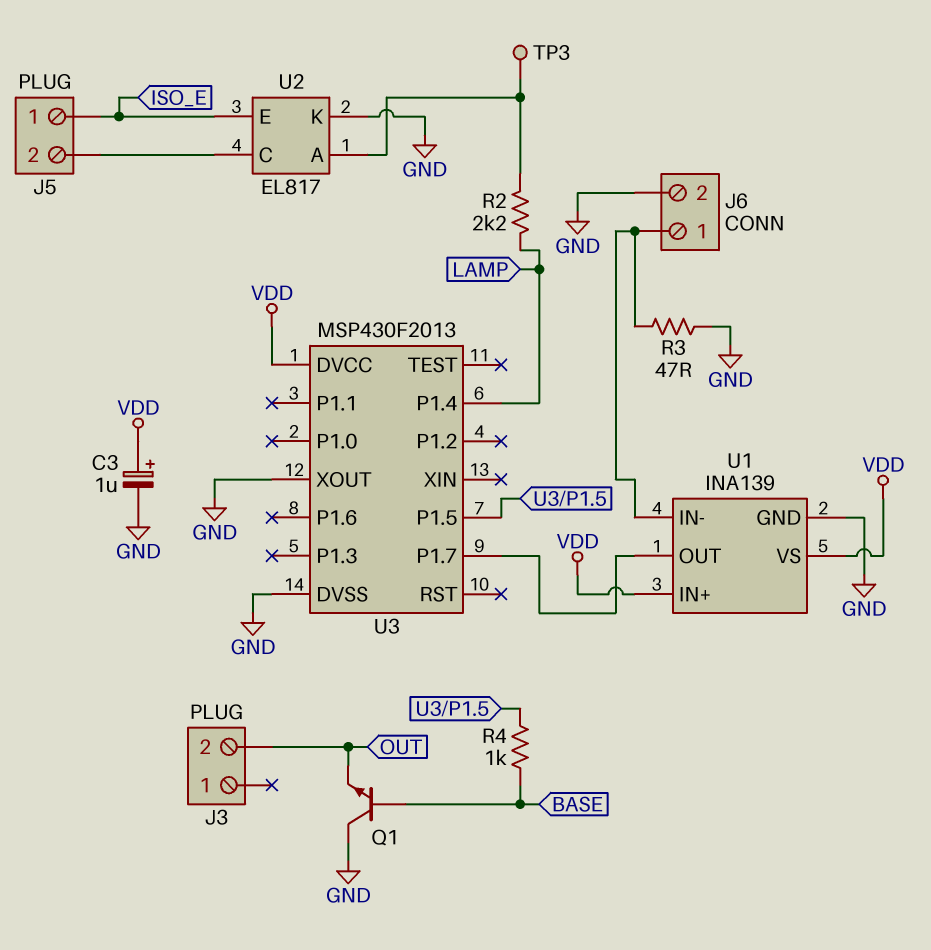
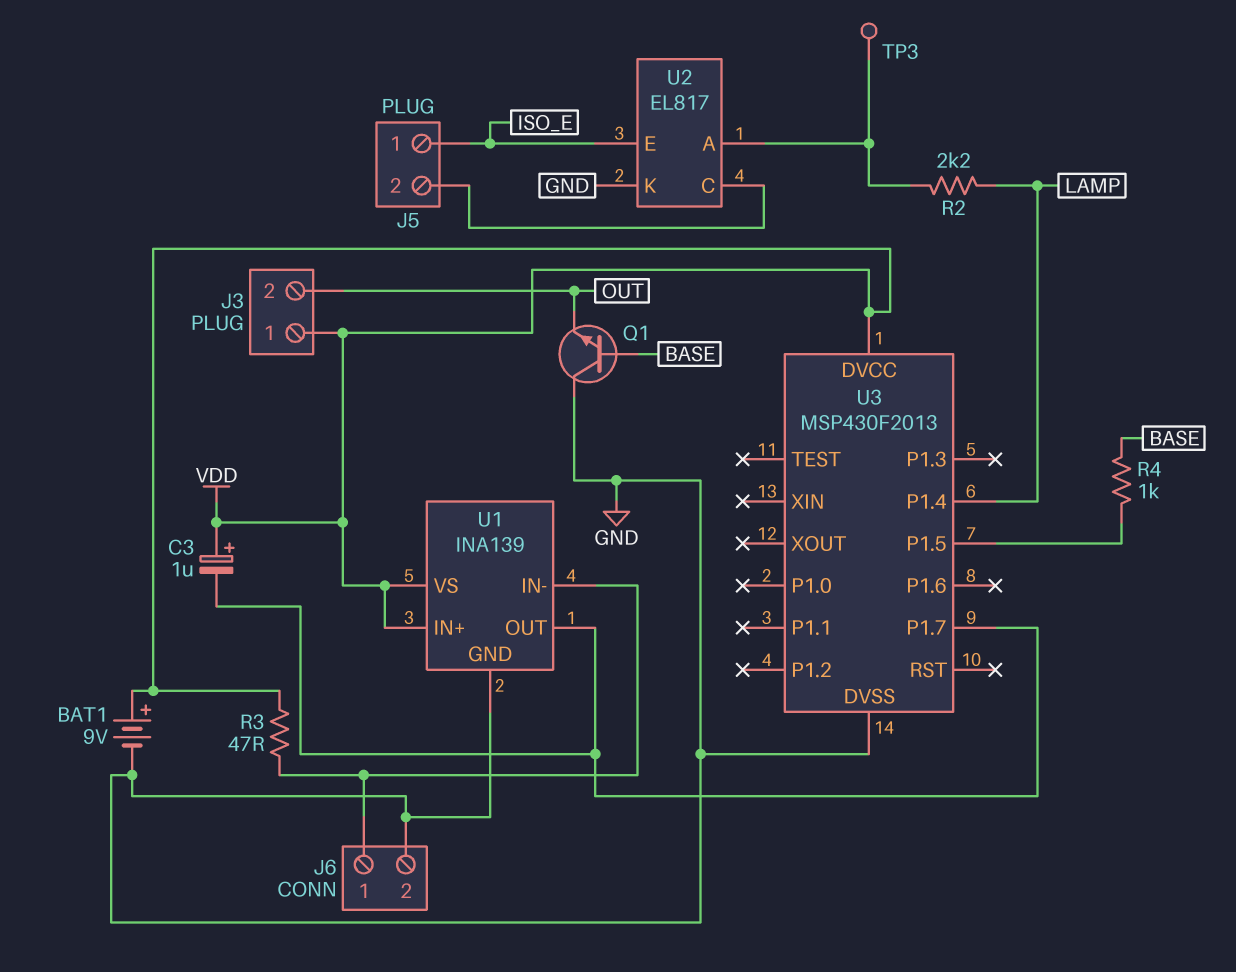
BAT1: none -> 9V (plus VDD, minus GND)
C3: 1uF (plus VDD, minus GND) -> 1uF (plus VDD, minus U1/OUT)
J3 pin 1: none -> VDD
R3: 47 (GND, J6/1) -> 47 (J6/1, VDD)
U3 pin XOUT: GND -> none

